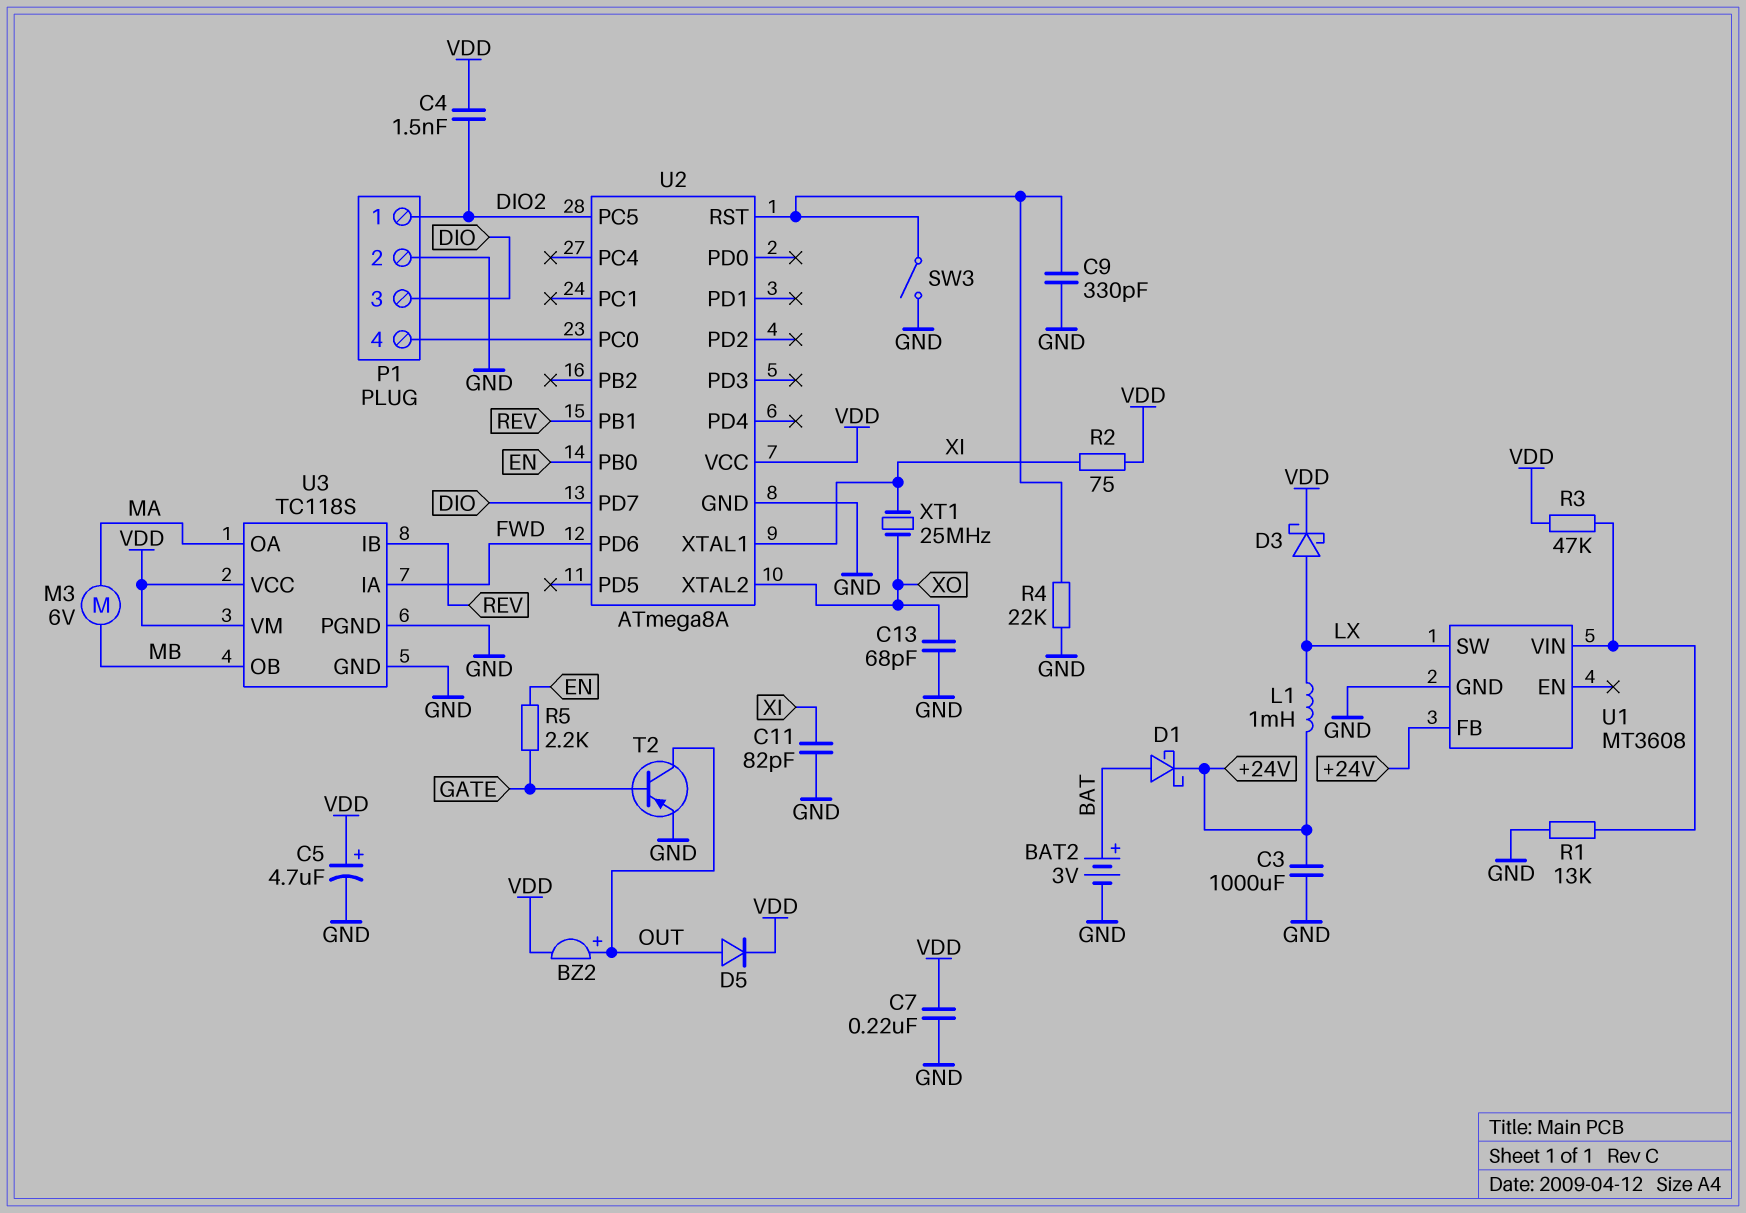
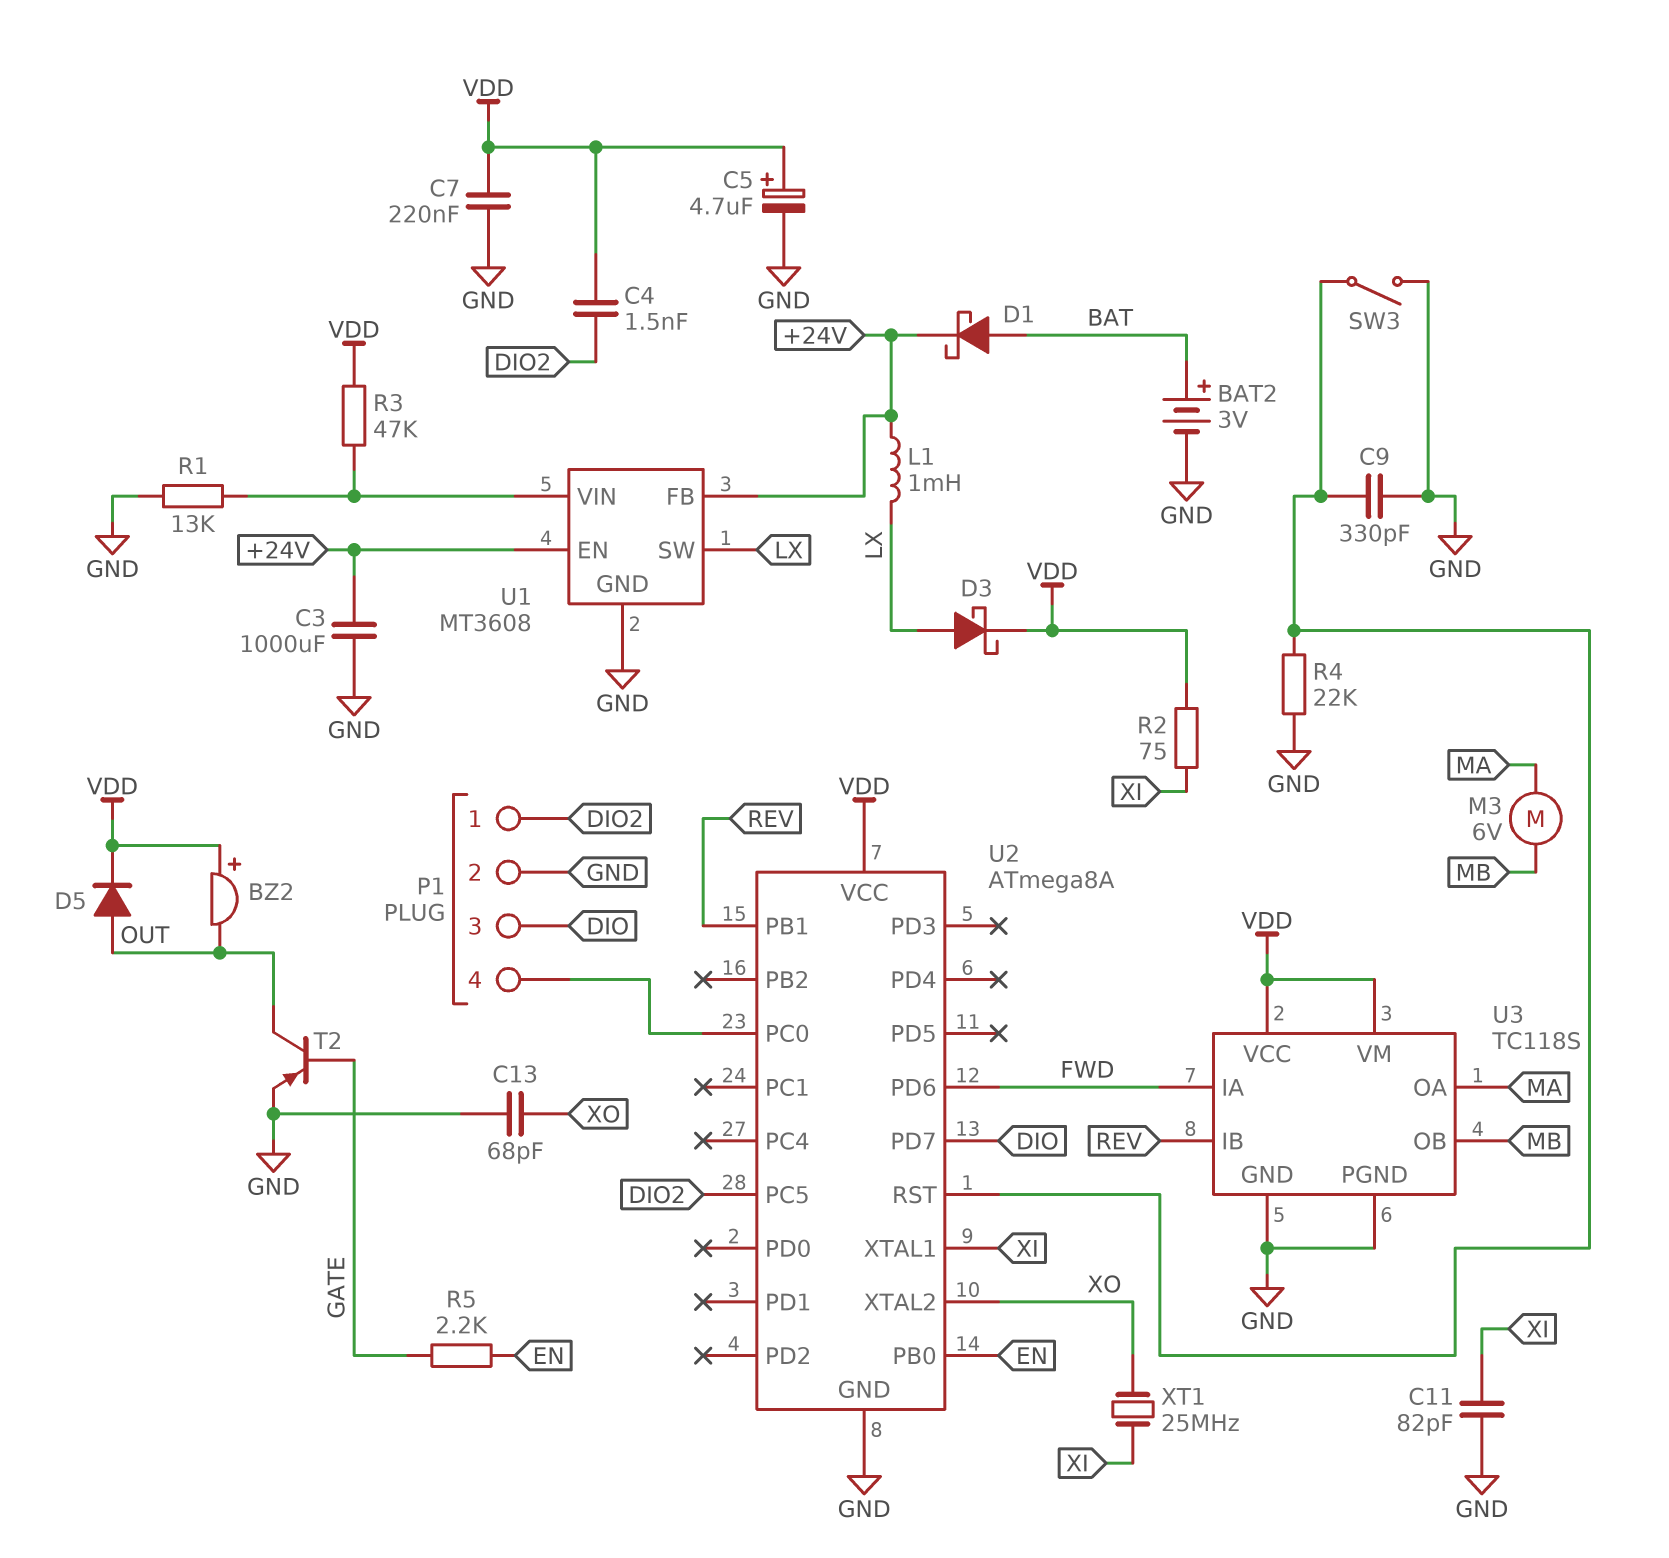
BZ2: buzzer (plus OUT, minus VDD) -> buzzer (plus VDD, minus OUT)
U1 pin EN: none -> +24V

